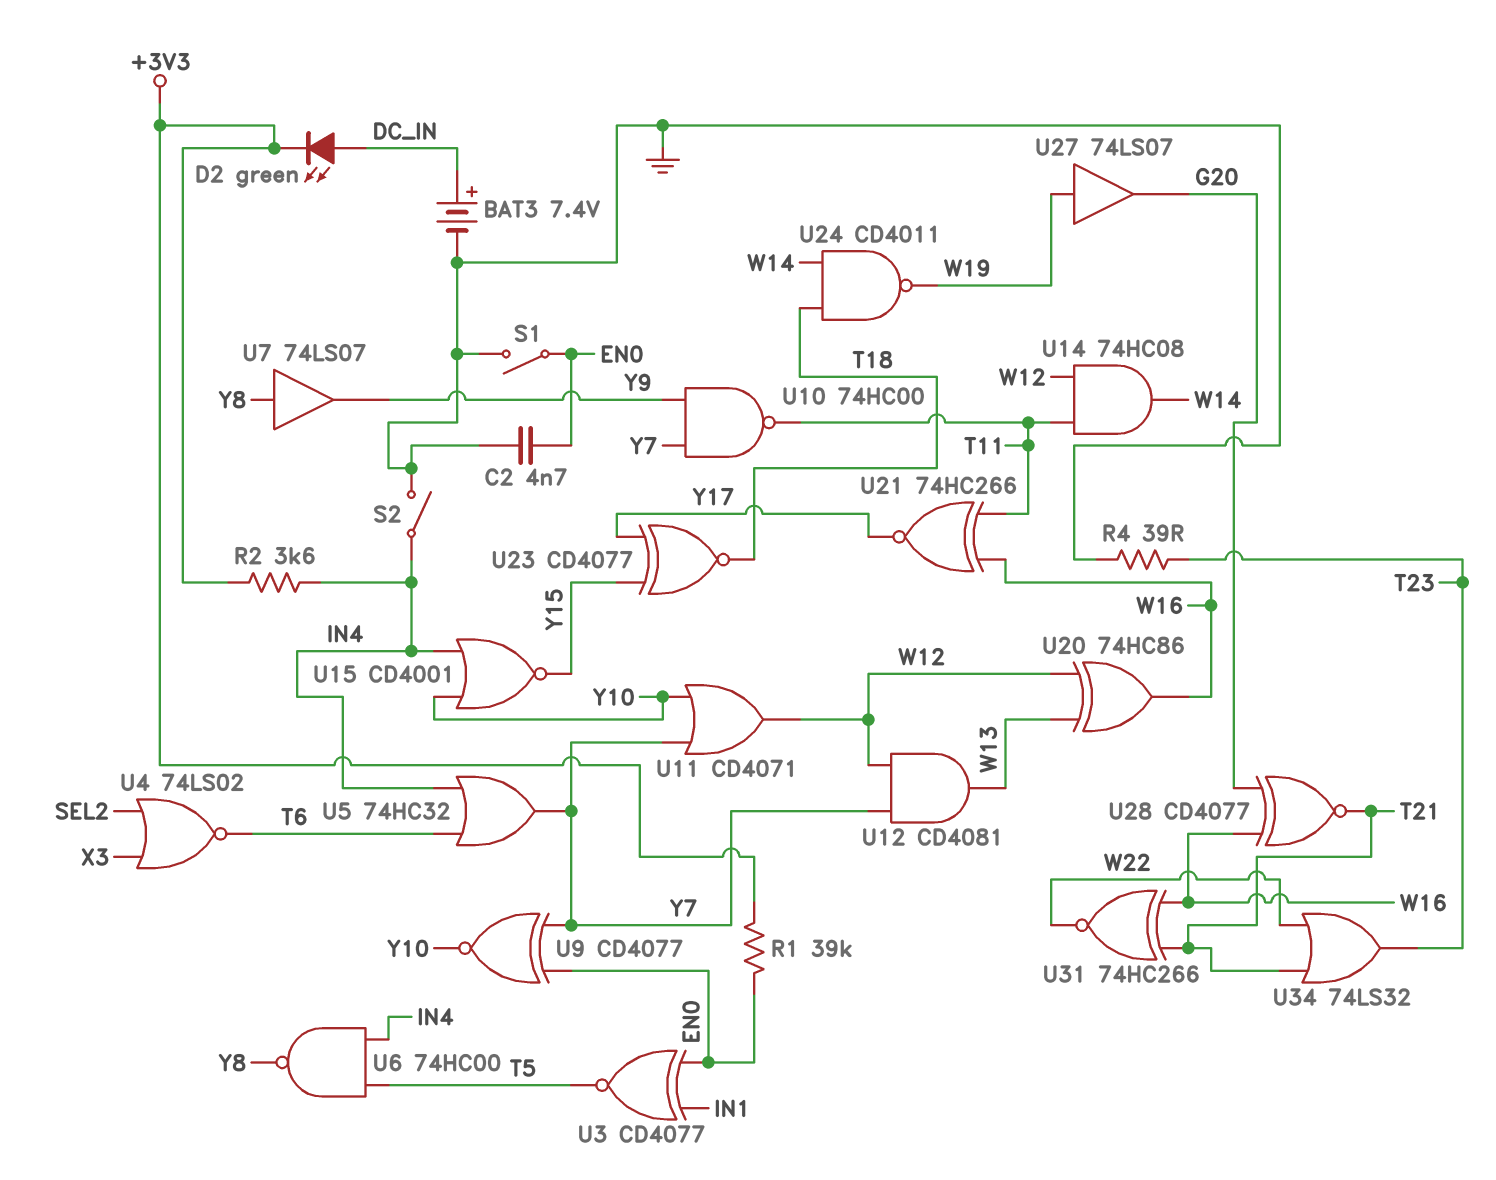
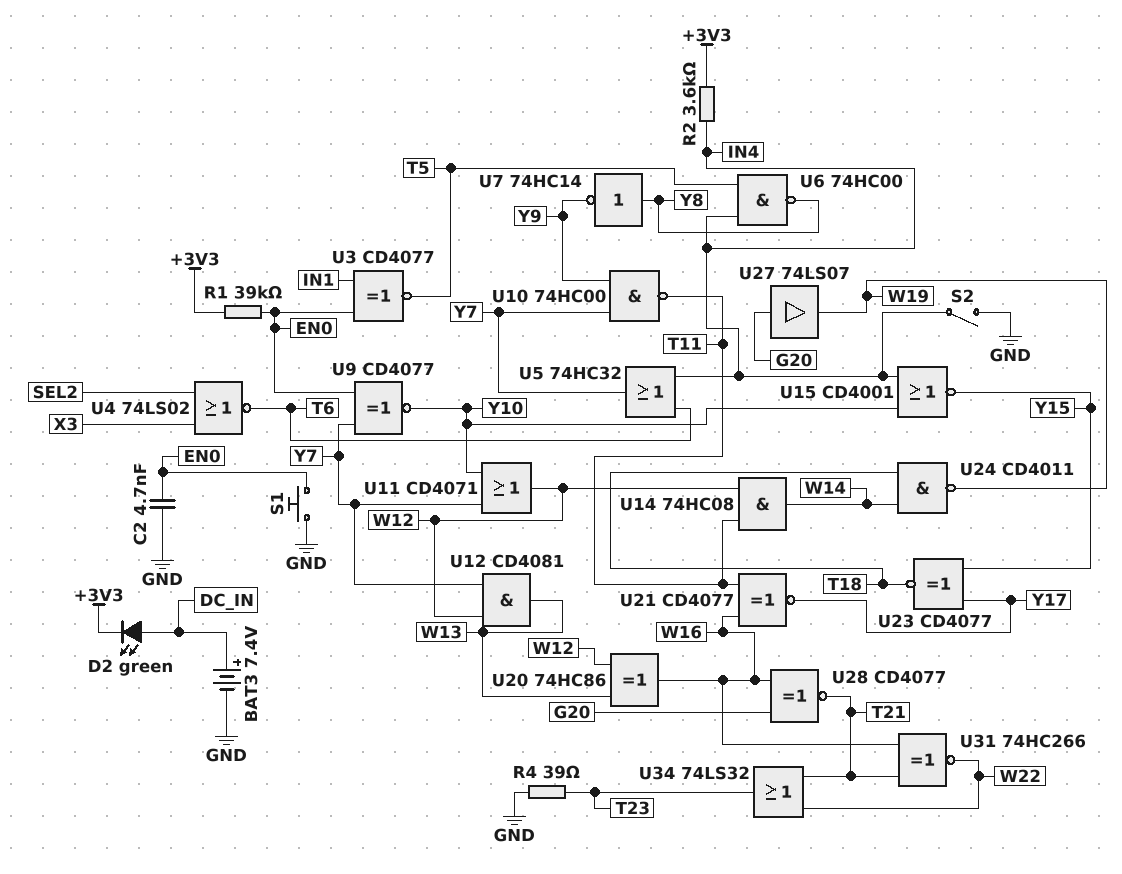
S1: switch (EN0, GND) -> button (EN0, GND)
U7: buffer 74LS07 (in Y8, out Y9) -> NOT 74HC14 (in Y8, out Y9)
U21: XNOR 74HC266 (in T11, in W16, out Y17) -> XNOR CD4077 (in T11, in W16, out Y17)
U27: buffer 74LS07 (in W19, out G20) -> buffer 74LS07 (in G20, out W19)

